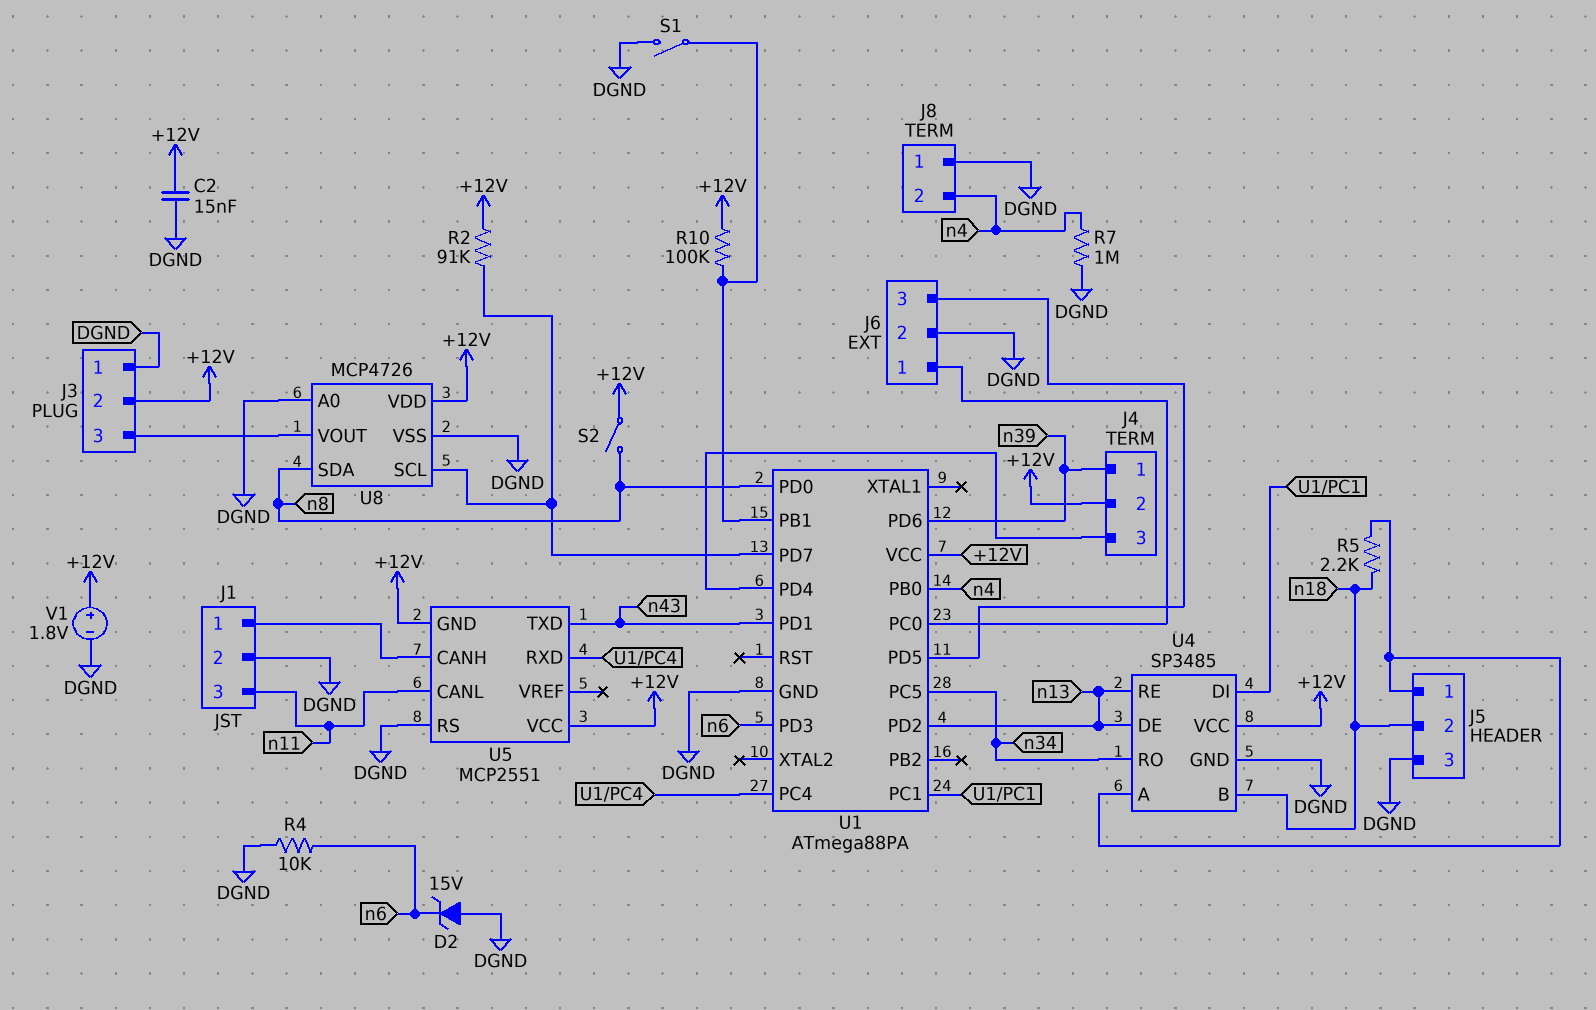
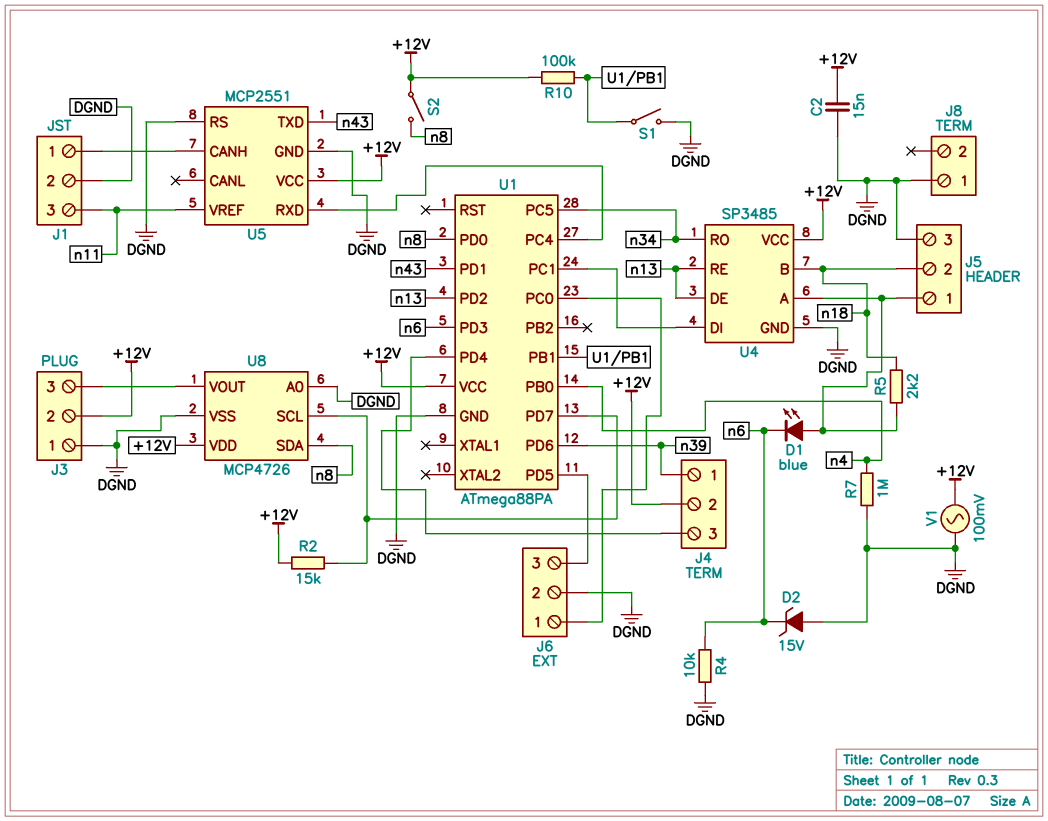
D1: none -> LED blue (A J5/1, K n6)
J8 pin 2: n4 -> none
R2: 91k (+12V, U1/PD7) -> 15k (+12V, U1/PD7)
U5 pin CANL: n11 -> none
U5 pin GND: +12V -> DGND
U5 pin VREF: none -> n11
V1: 1.8V (plus +12V, minus DGND) -> AC 100mV (+12V, DGND)

